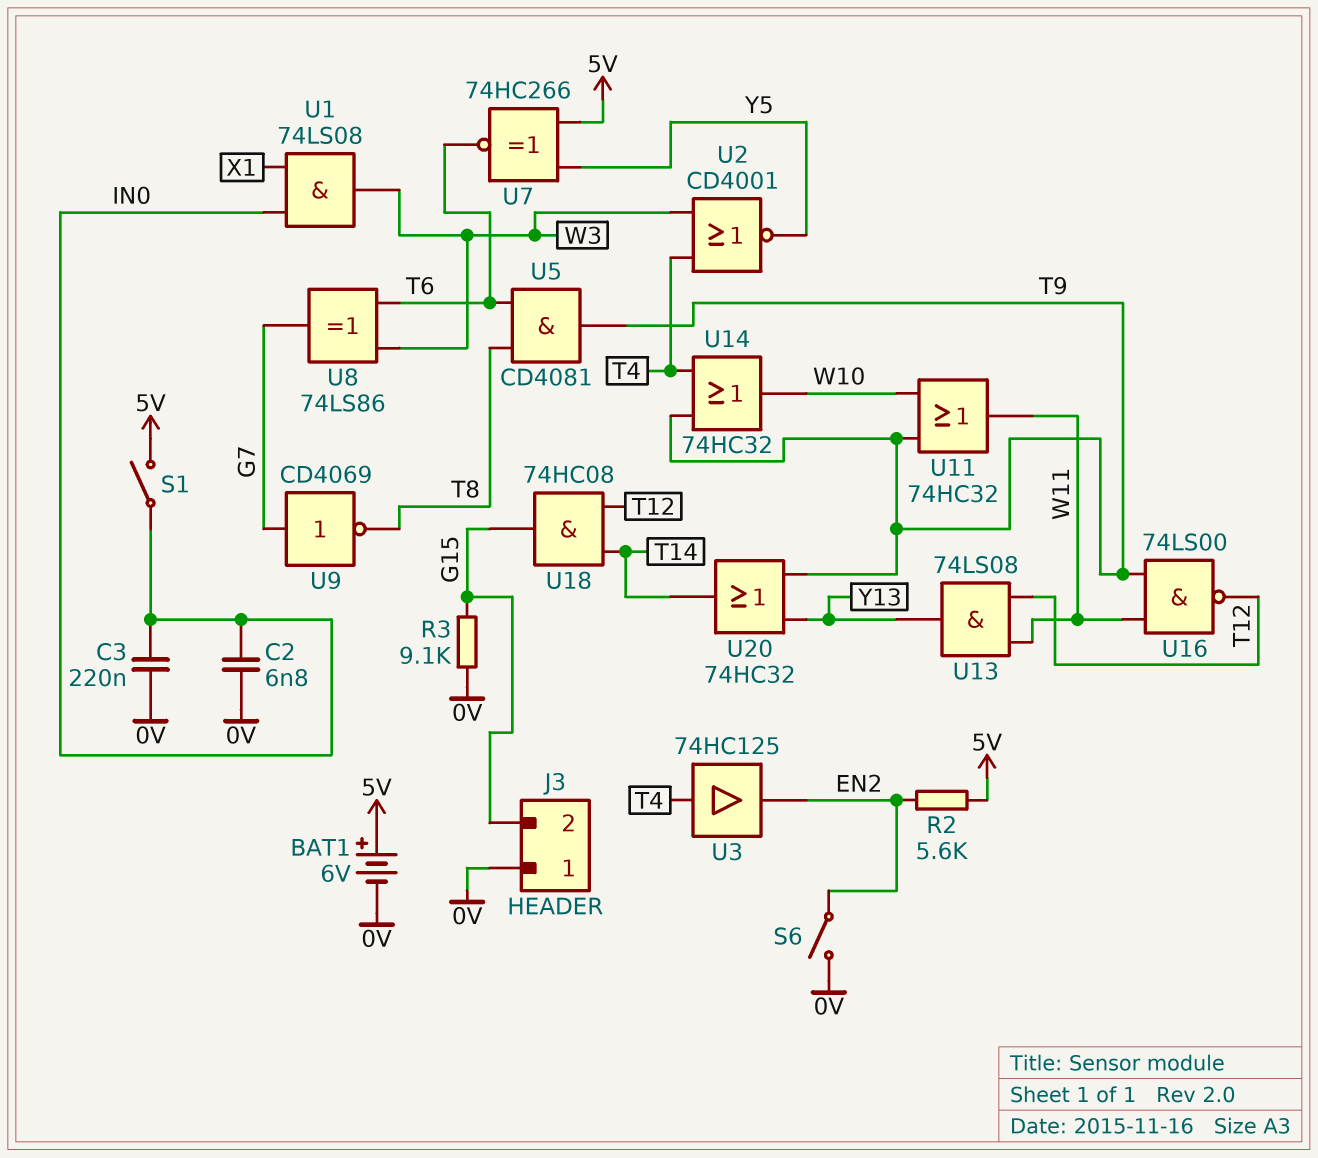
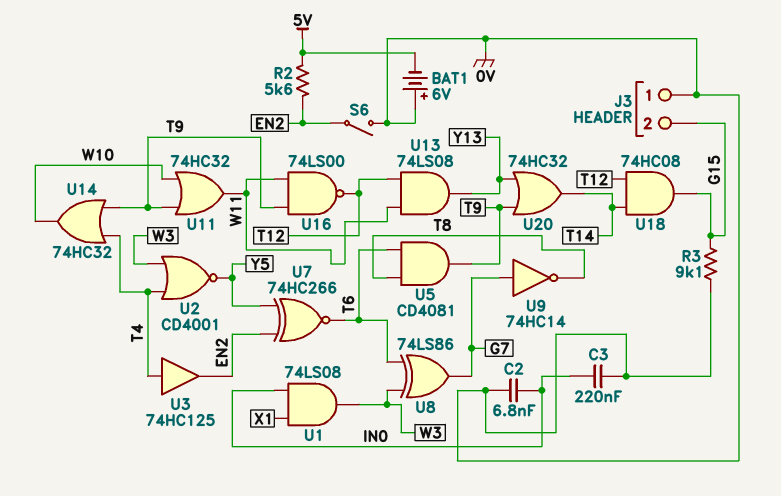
BAT1: 6V (plus 5V, minus 0V) -> 6V (plus 0V, minus 5V)
S1: switch (5V, IN0) -> none
U7: XNOR 74HC266 (in 5V, in Y5, out T6) -> XNOR 74HC266 (in EN2, in Y5, out T6)
U9: NOT CD4069 (in G7, out T8) -> NOT 74HC14 (in G7, out T8)

